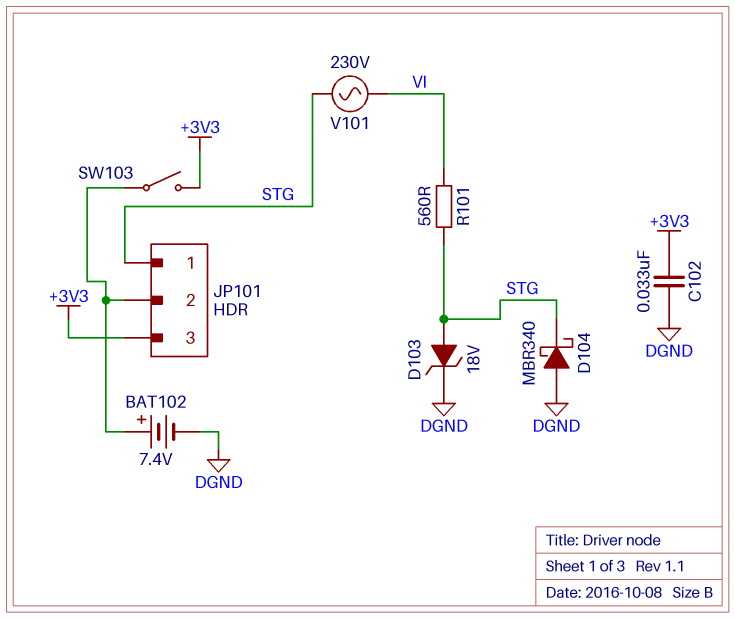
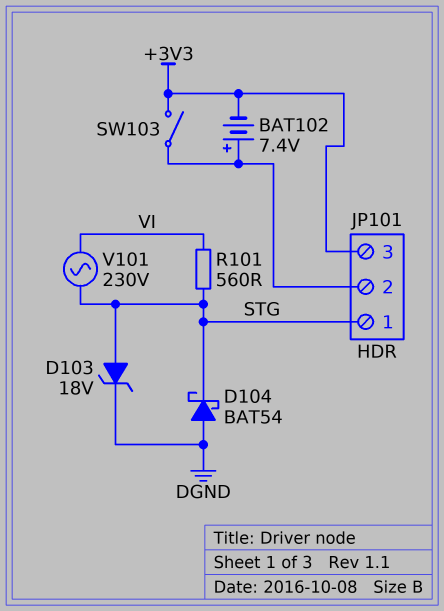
BAT102: 7.4V (plus JP101/2, minus DGND) -> 7.4V (plus JP101/2, minus +3V3)
C102: 33nF (+3V3, DGND) -> none
D104: schottky MBR340 (A DGND, K STG) -> schottky BAT54 (A DGND, K STG)

